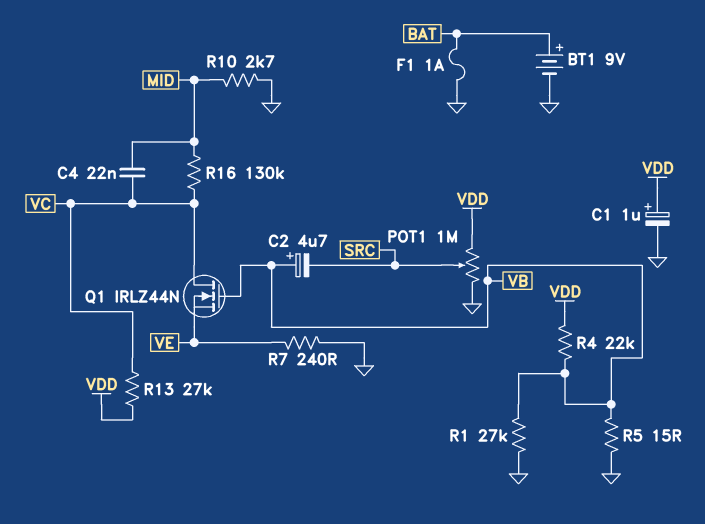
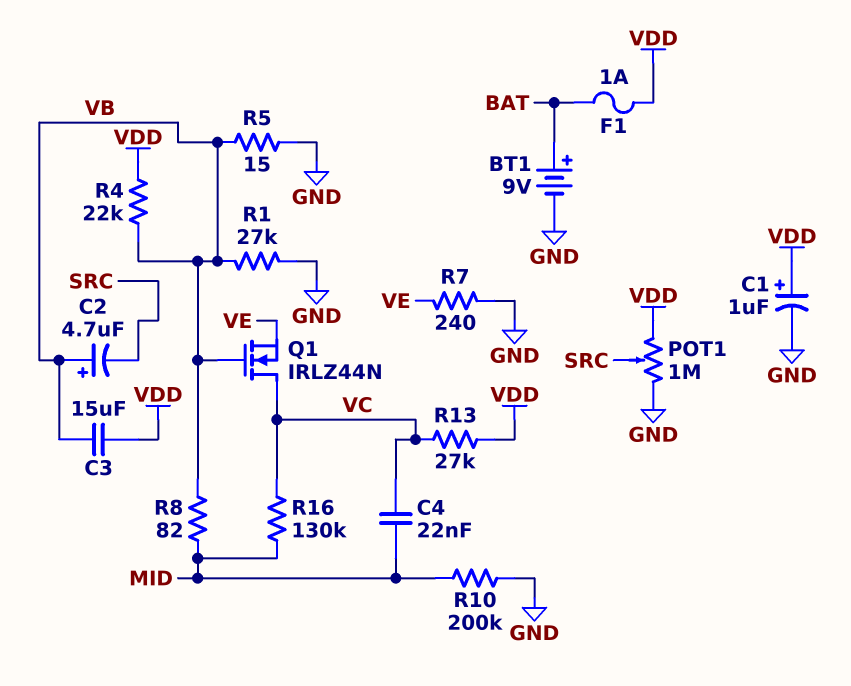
C3: none -> 15uF (VB, VDD)
F1: 1A (BAT, GND) -> 1A (BAT, VDD)
R8: none -> 82 (MID, VB)
R10: 2.7k (GND, MID) -> 200k (GND, MID)

